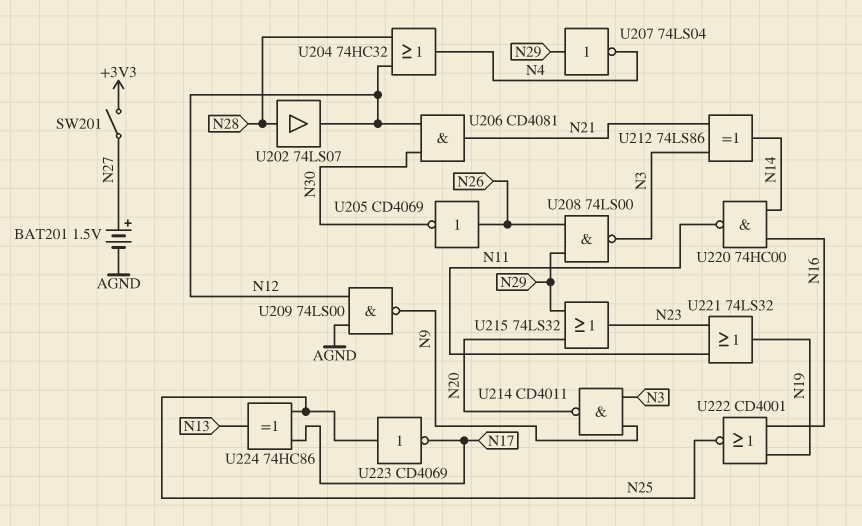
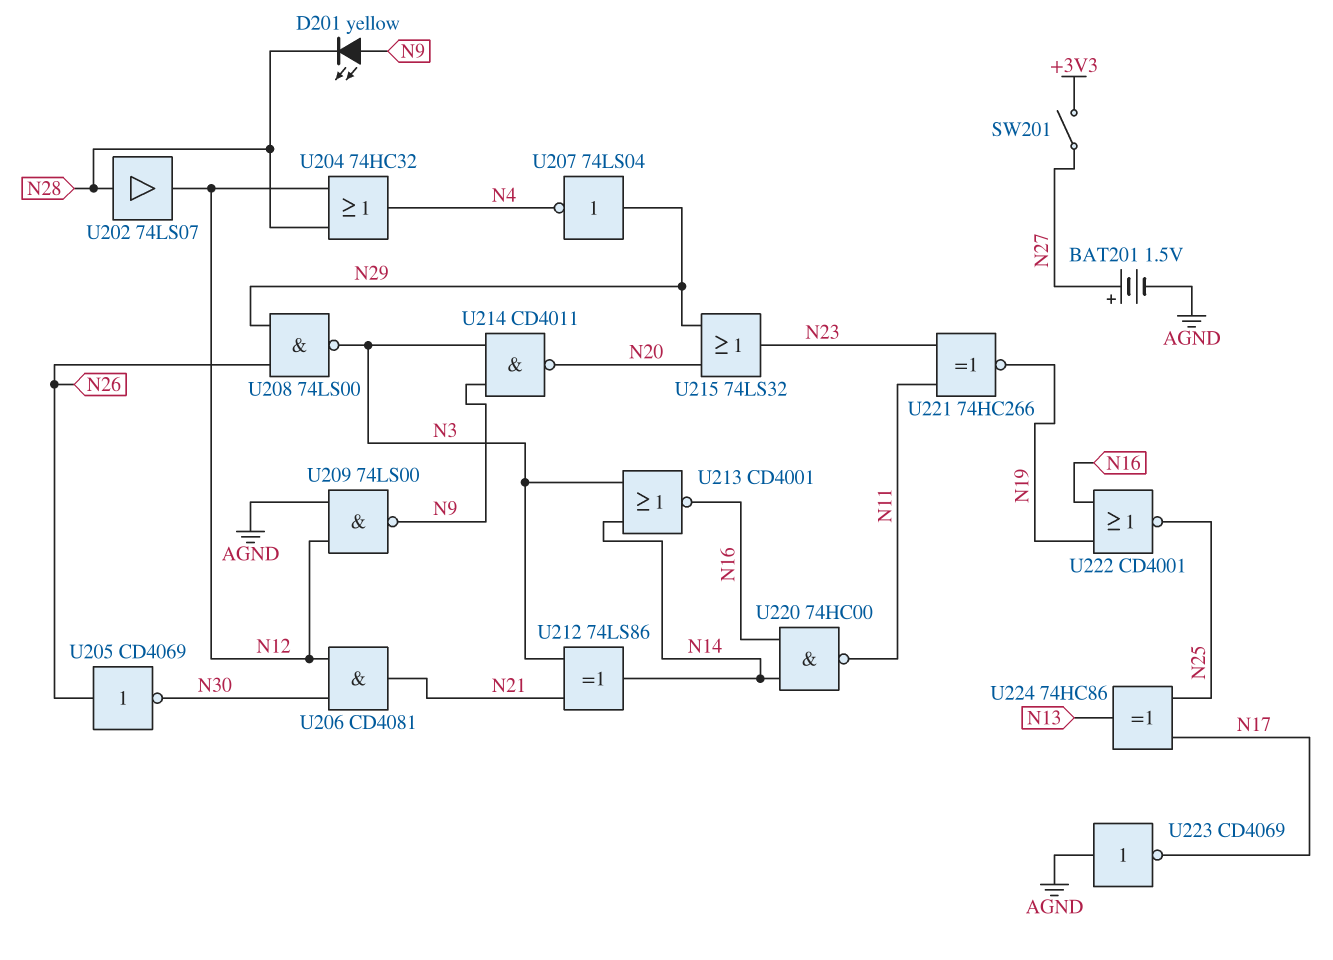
D201: none -> LED yellow (A N9, K N28)
U213: none -> NOR CD4001 (in N3, in N14, out N16)
U221: OR 74LS32 (in N11, in N23, out N19) -> XNOR 74HC266 (in N11, in N23, out N19)
U223: NOT CD4069 (in N25, out N17) -> NOT CD4069 (in AGND, out N17)

